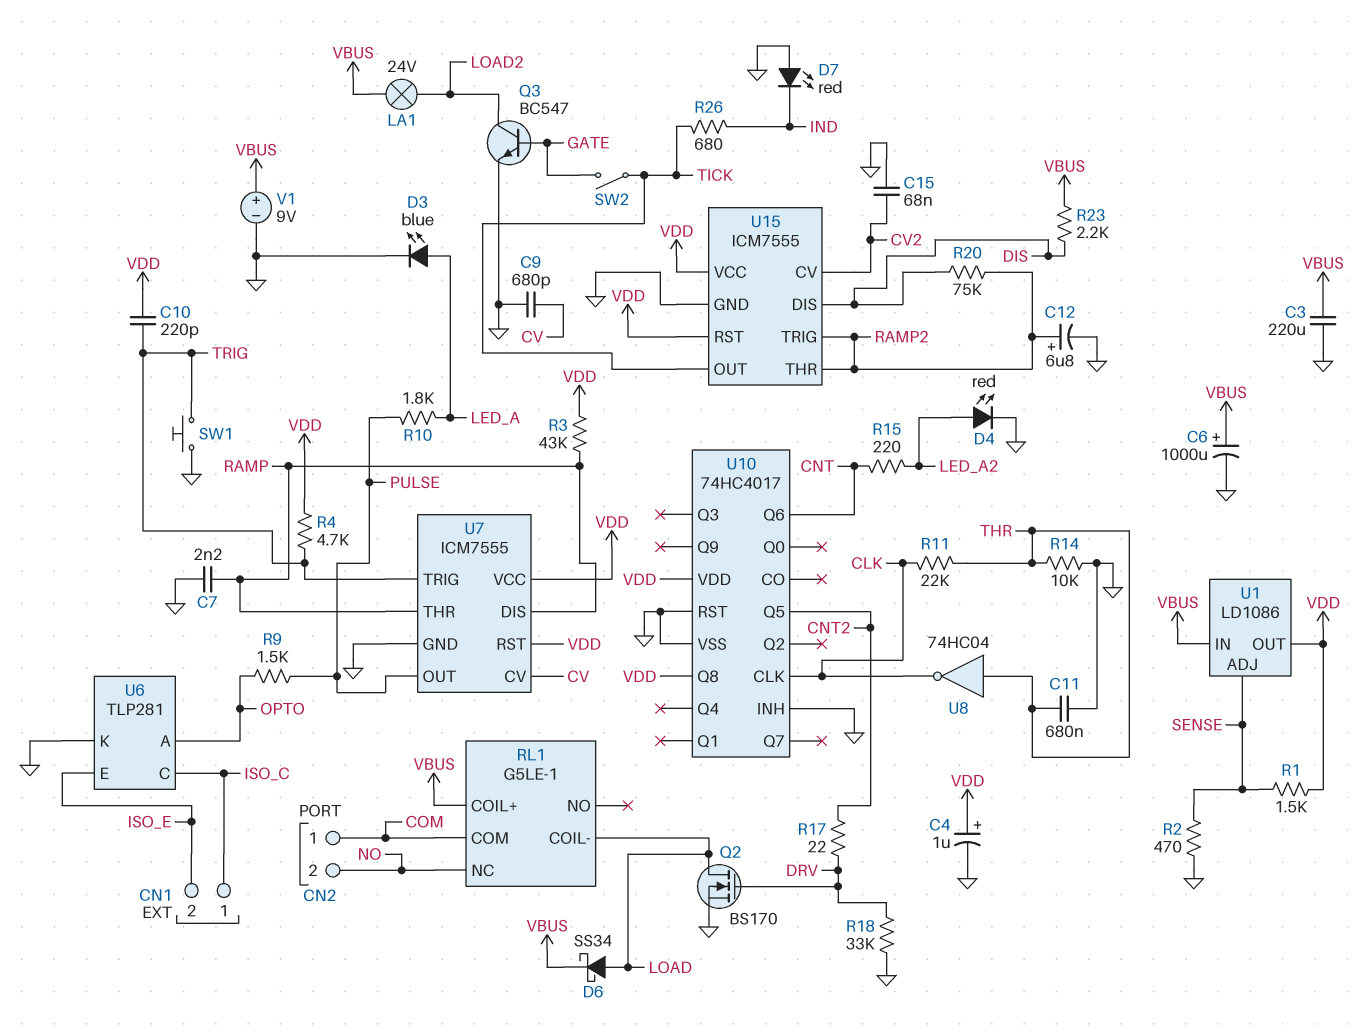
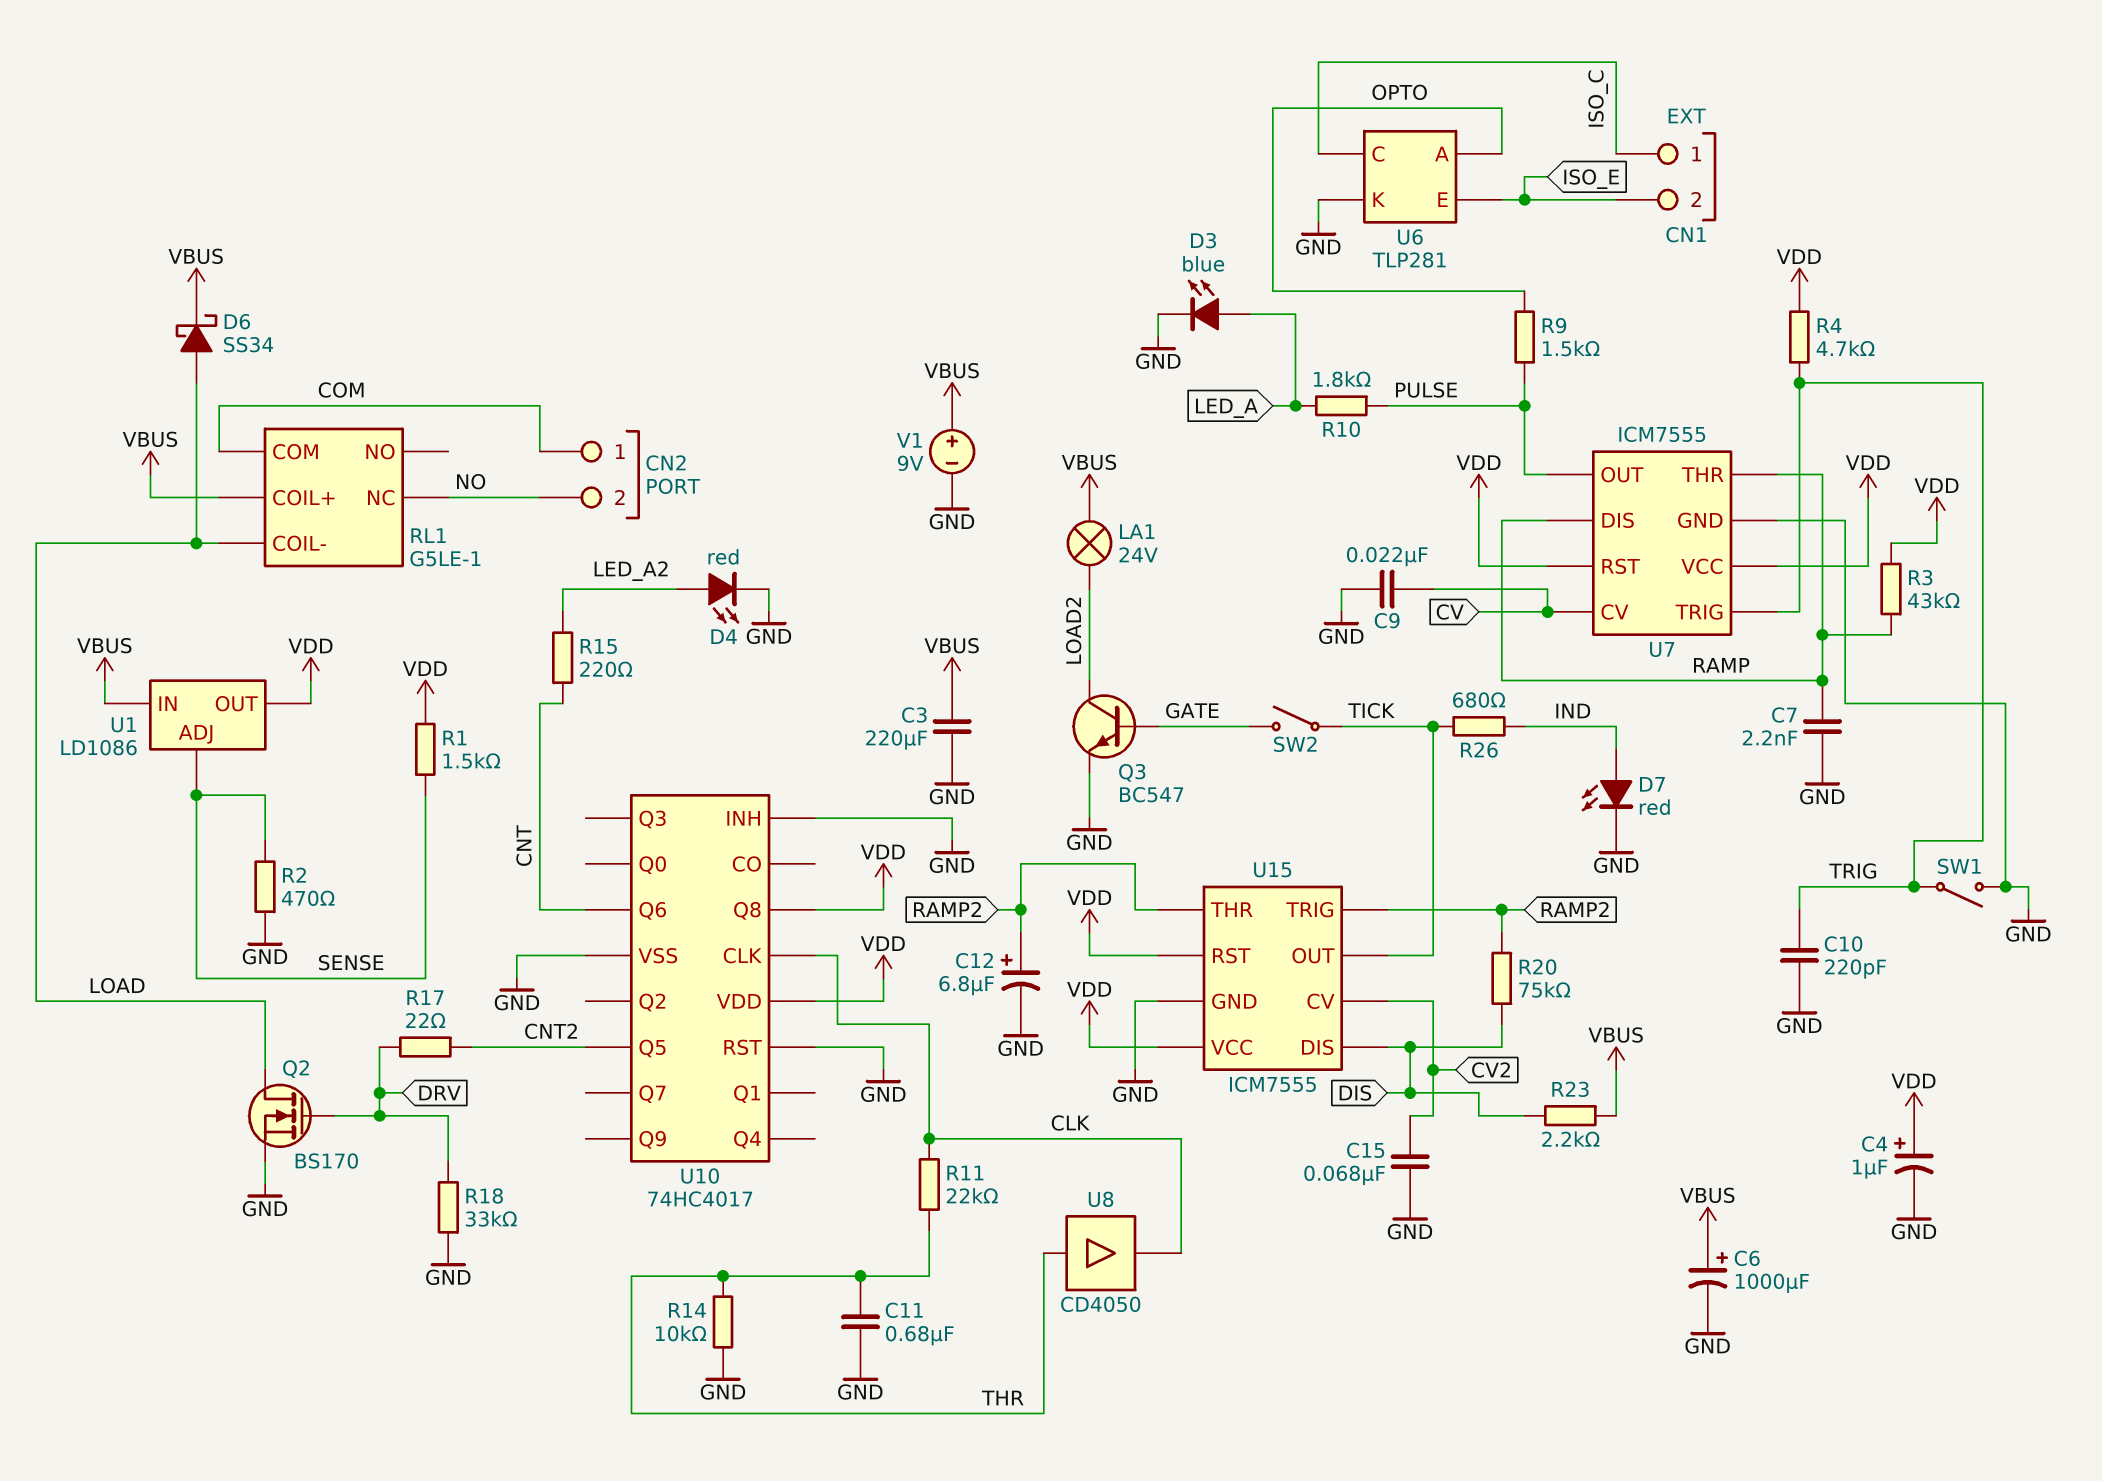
C9: 680pF (CV, GND) -> 22nF (CV, GND)
C10: 220pF (TRIG, VDD) -> 220pF (GND, TRIG)
D7: LED red (A GND, K IND) -> LED red (A IND, K GND)
SW1: button (GND, TRIG) -> switch (GND, TRIG)
U8: NOT 74HC04 (in THR, out CLK) -> buffer CD4050 (in THR, out CLK)

